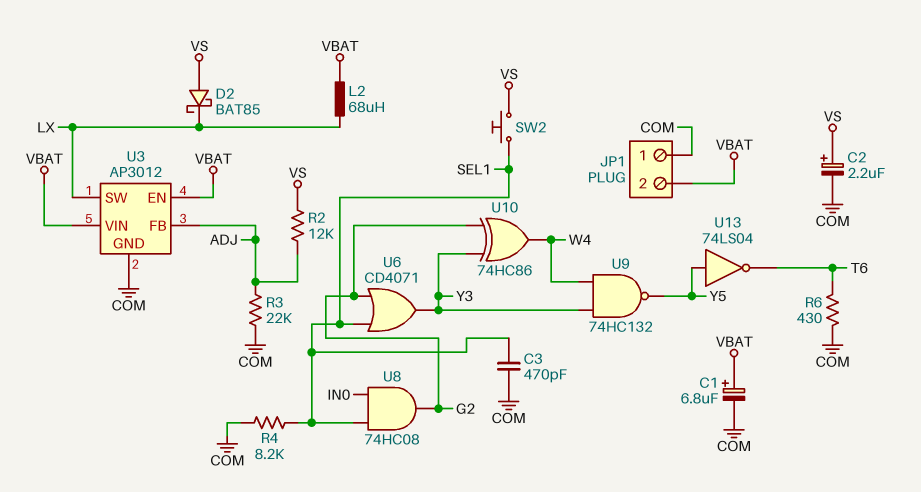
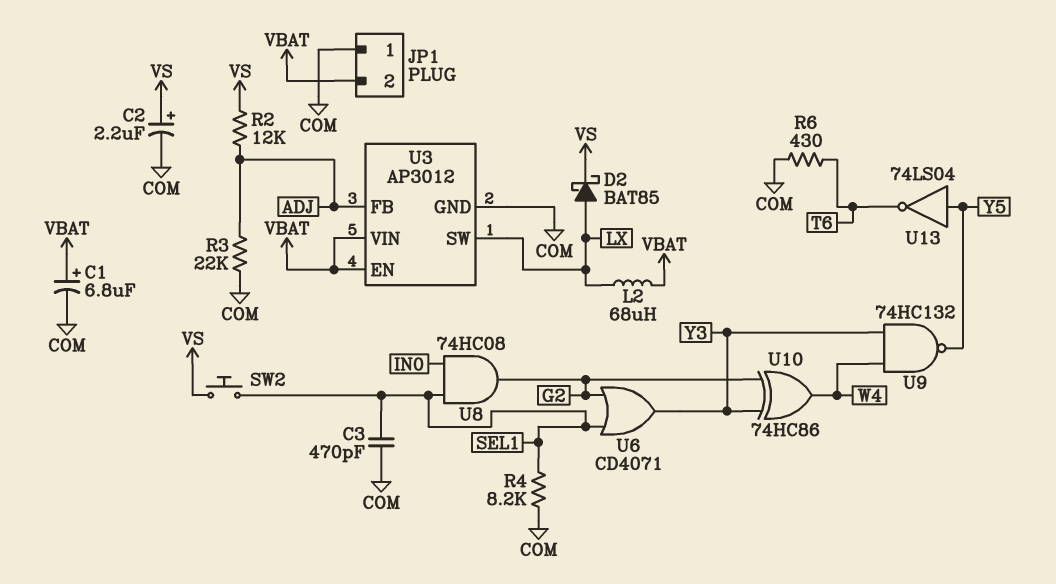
D2: schottky BAT85 (A VS, K LX) -> schottky BAT85 (A LX, K VS)

